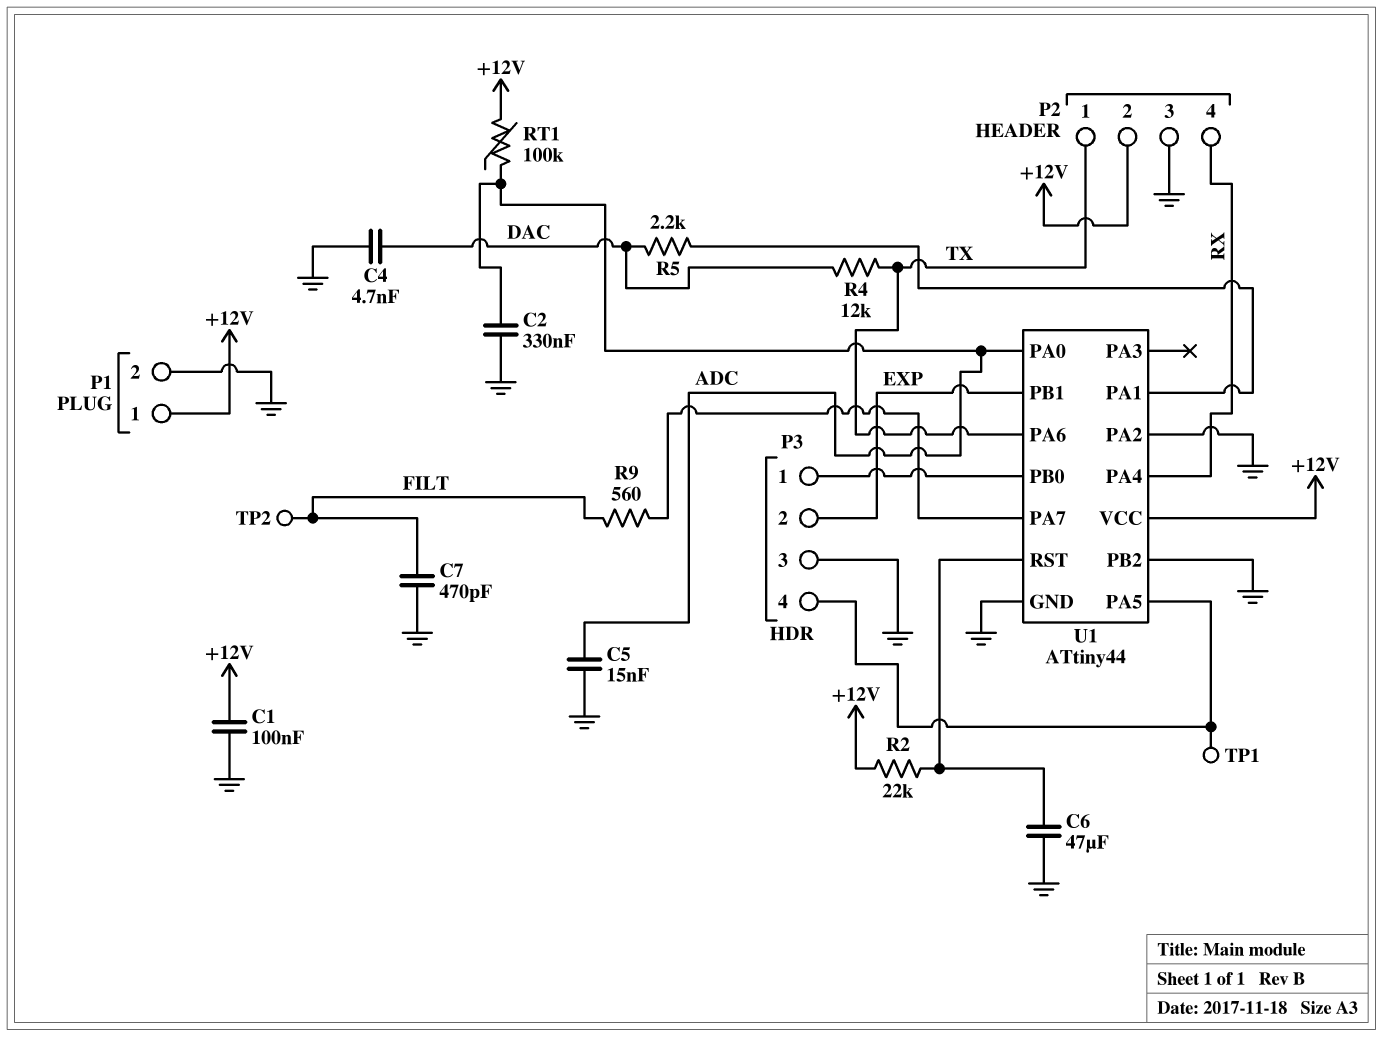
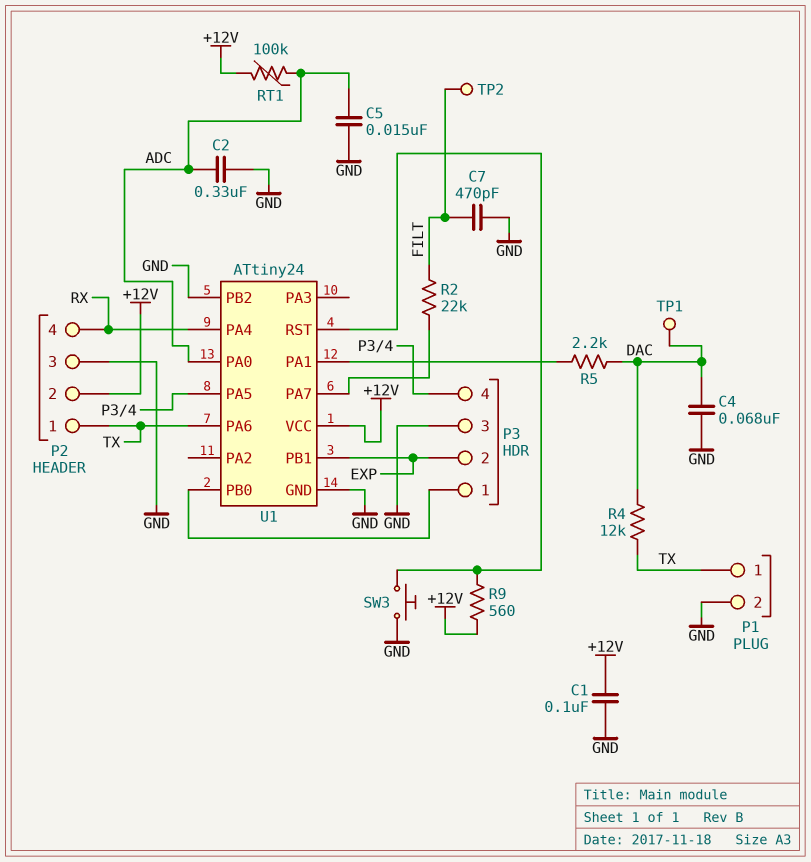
C4: 4.7nF (DAC, GND) -> 68nF (DAC, GND)
C6: 47uF (GND, U1/RST) -> none
P1 pin 1: +12V -> TX
R2: 22k (+12V, U1/RST) -> 22k (FILT, U1/PA7)
R9: 560 (FILT, U1/PA7) -> 560 (+12V, U1/RST)
SW3: none -> button (GND, U1/RST)
TP1: test point (P3/4) -> test point (DAC)
U1: ATtiny44 -> ATtiny24
U1 pin PA2: GND -> none

